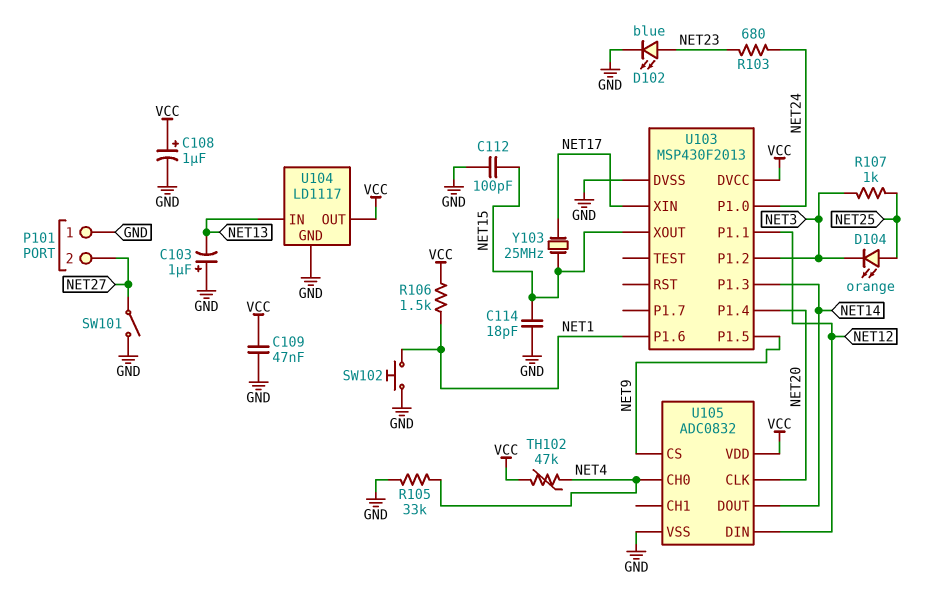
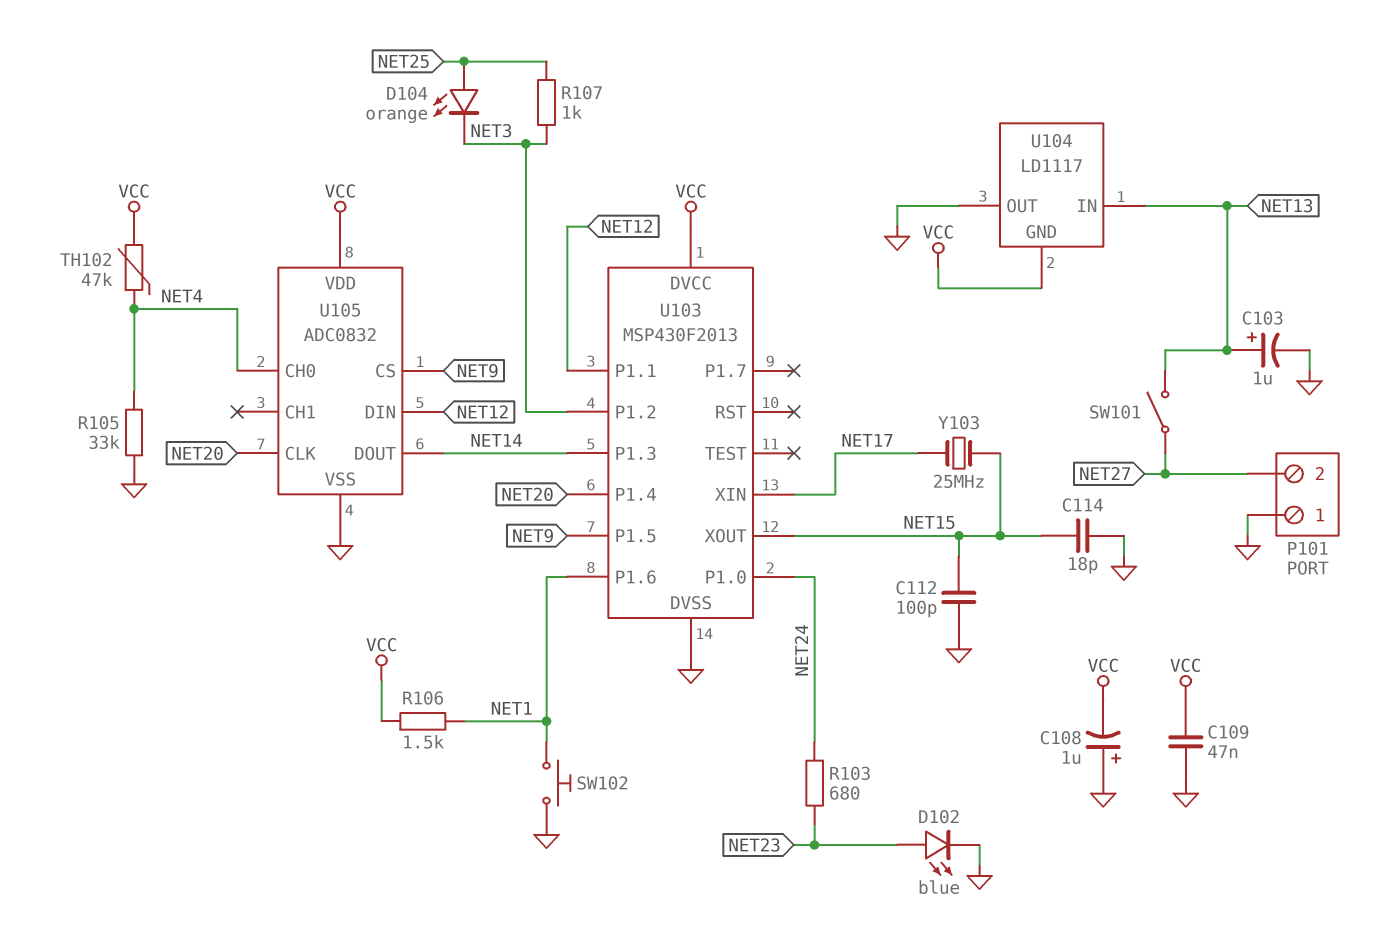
C103: 1uF (plus GND, minus NET13) -> 1uF (plus NET13, minus GND)
C108: 1uF (plus VCC, minus GND) -> 1uF (plus GND, minus VCC)
SW101: switch (GND, NET27) -> switch (NET13, NET27)
U104 pin GND: GND -> VCC
U104 pin OUT: VCC -> GND

